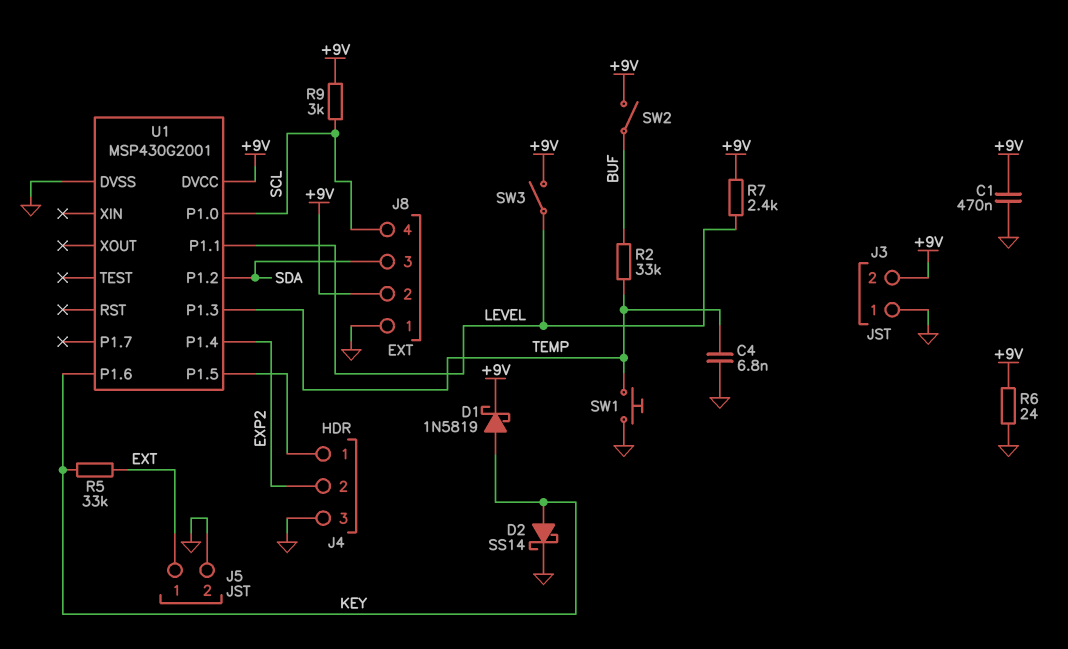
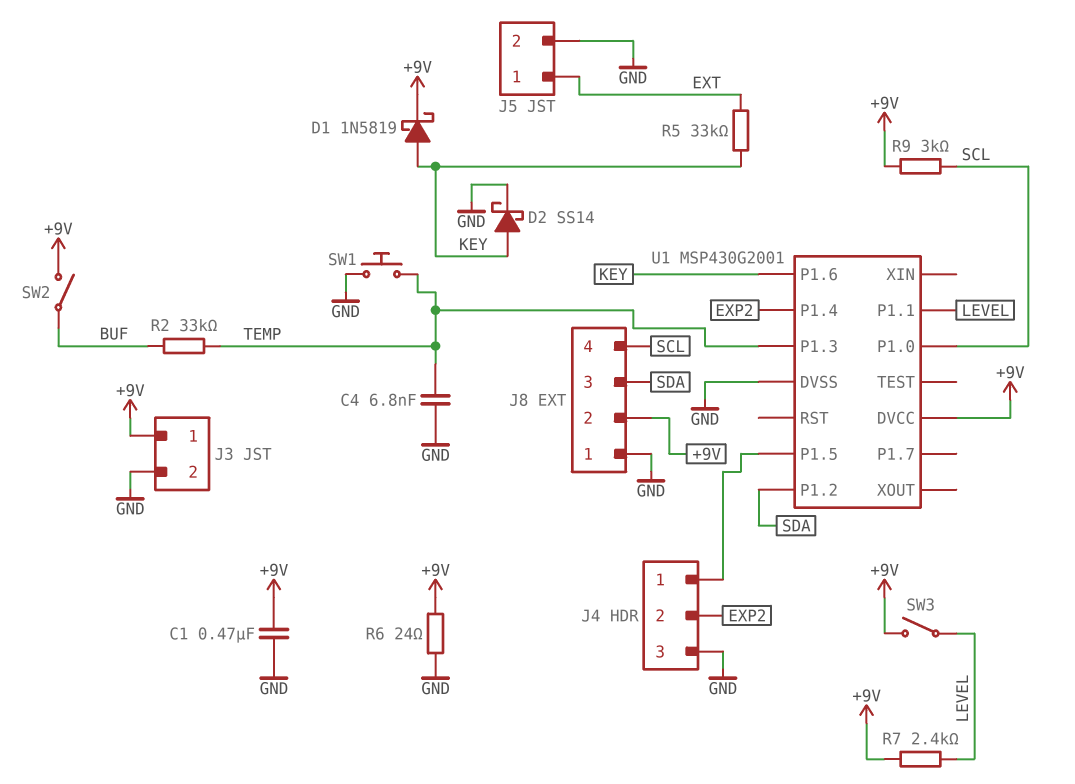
J3 pin 1: GND -> +9V
J3 pin 2: +9V -> GND

